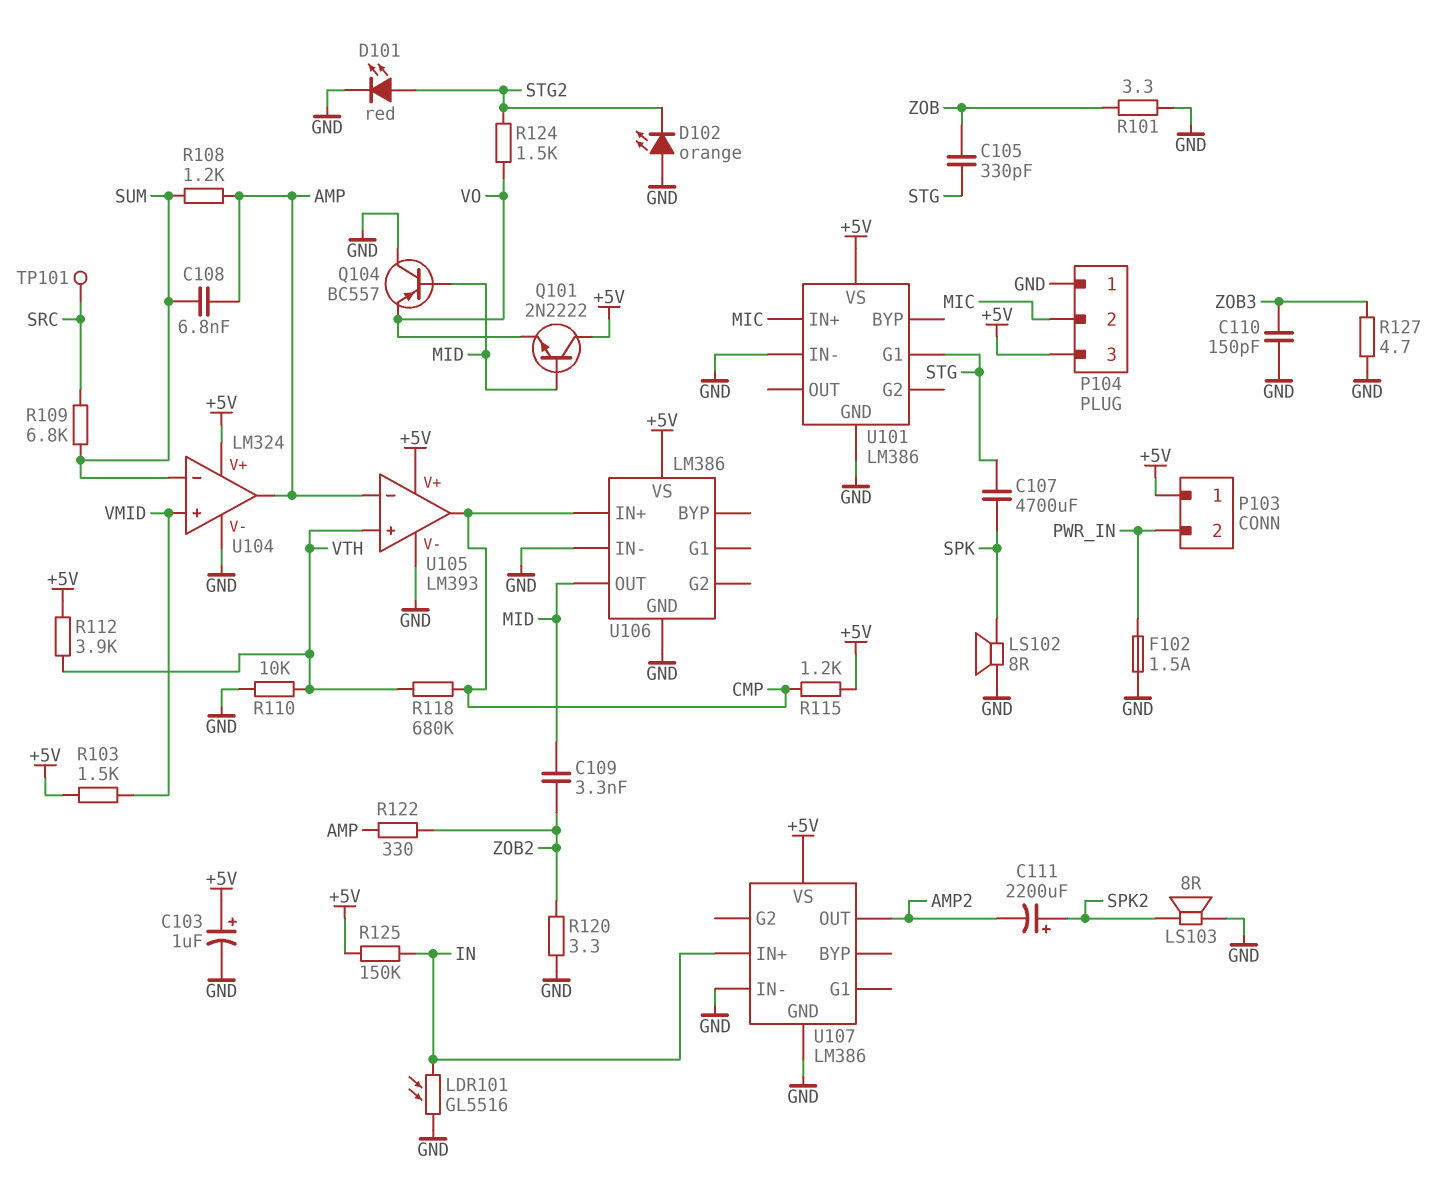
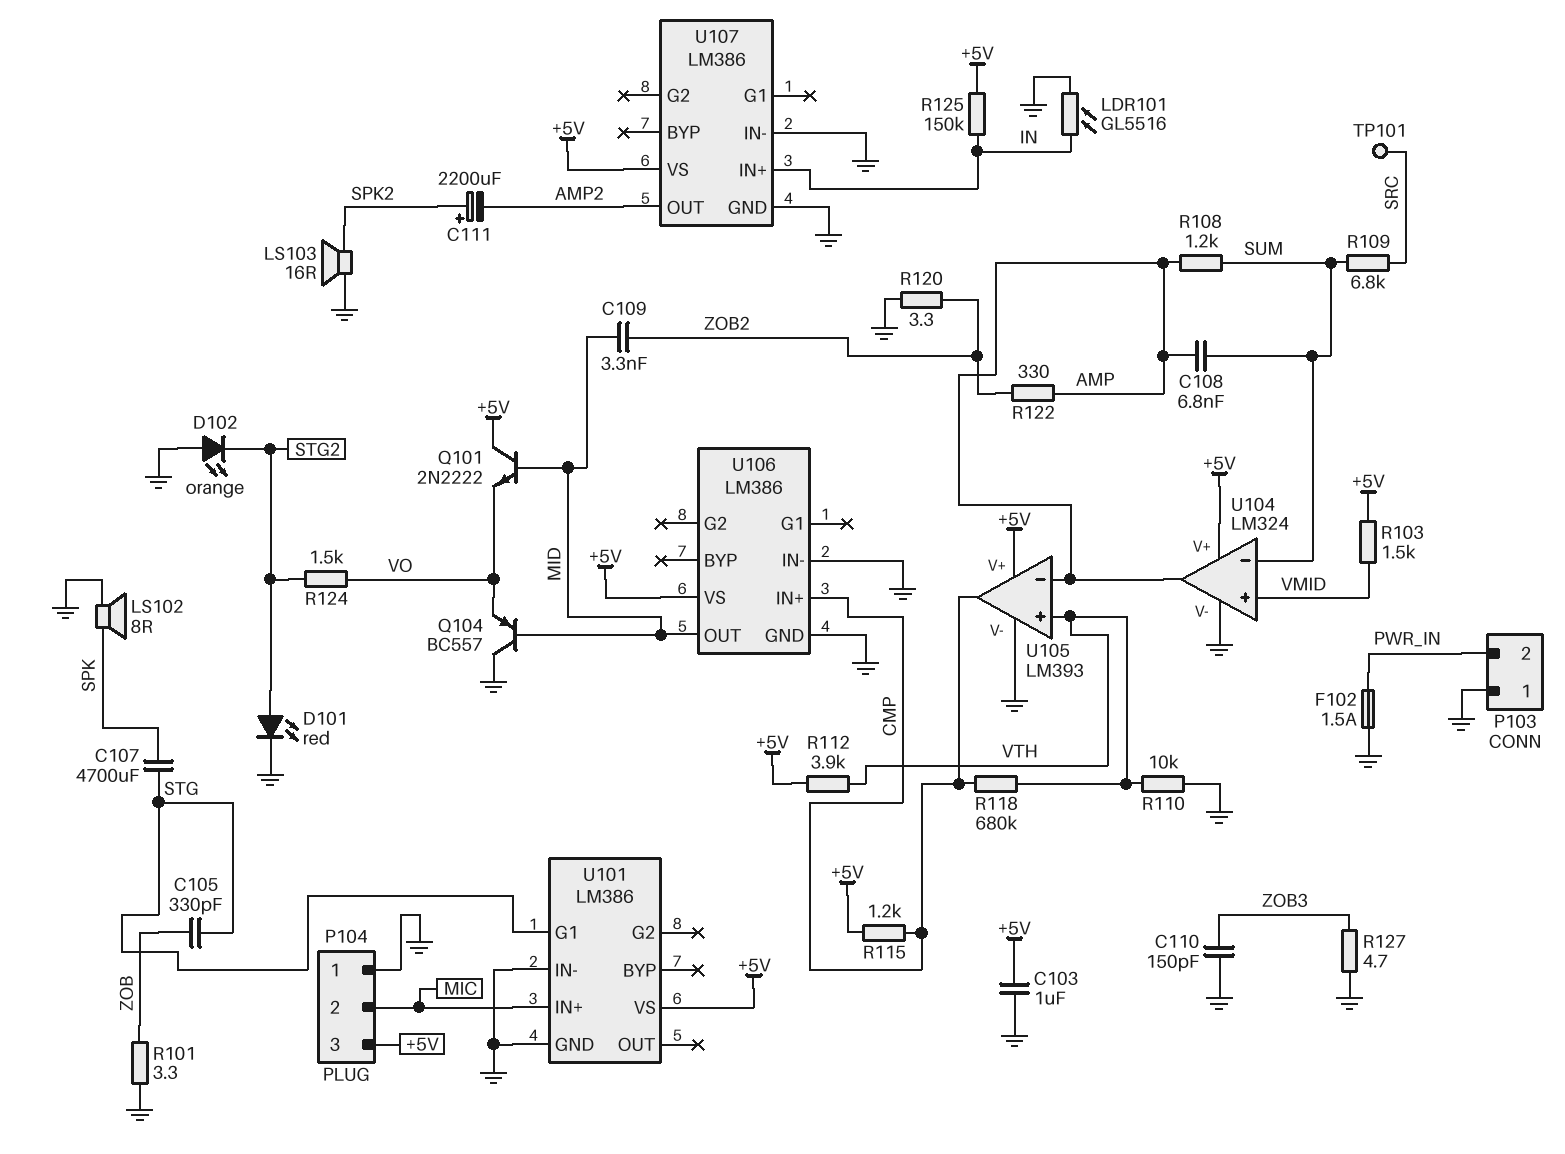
C103: 1uF (plus +5V, minus GND) -> 1uF (+5V, GND)
LS103: speaker 8R (GND, SPK2) -> speaker 16R (GND, SPK2)
P103 pin 1: +5V -> GND

